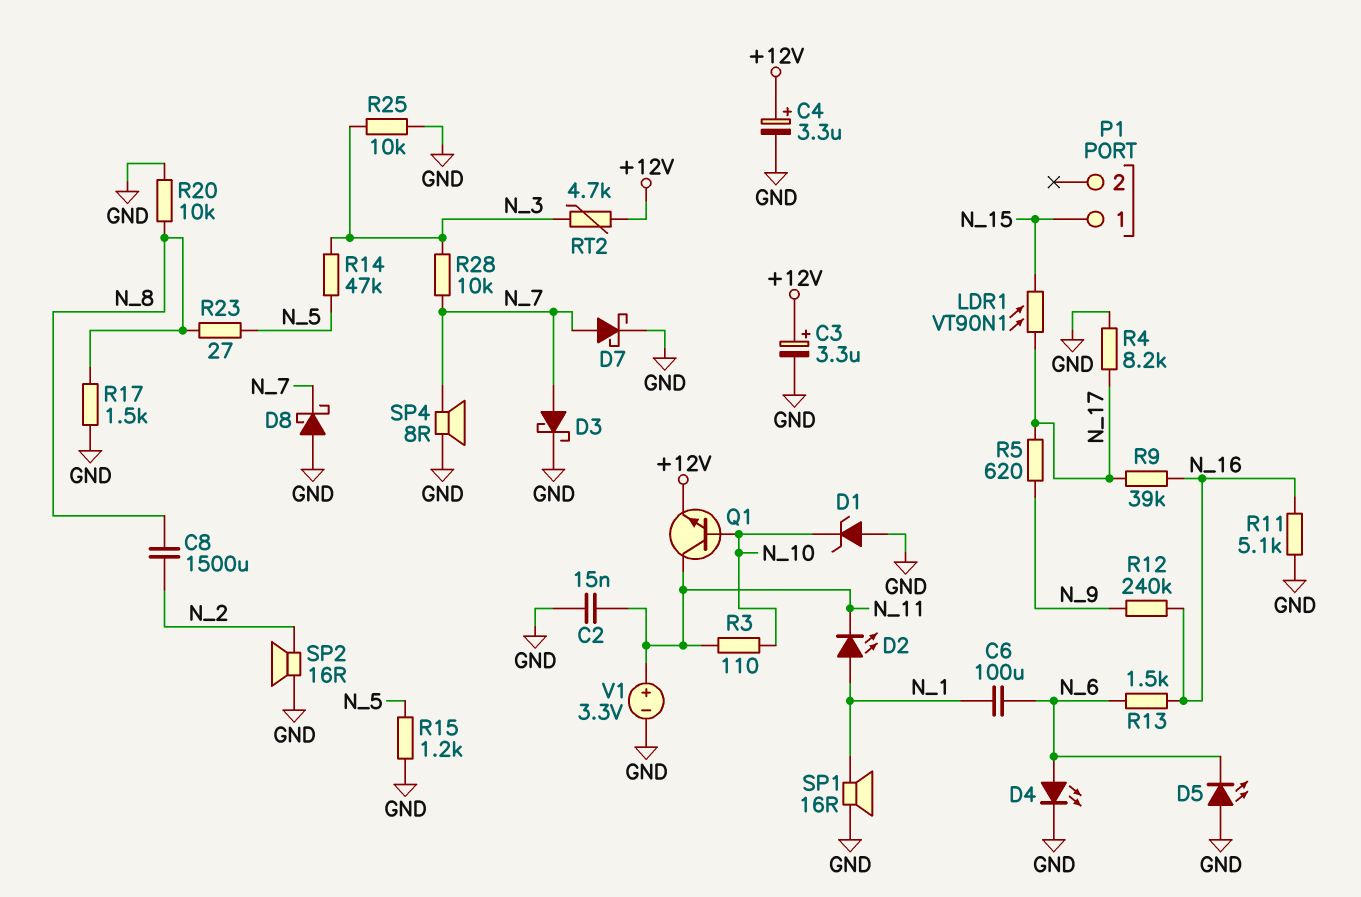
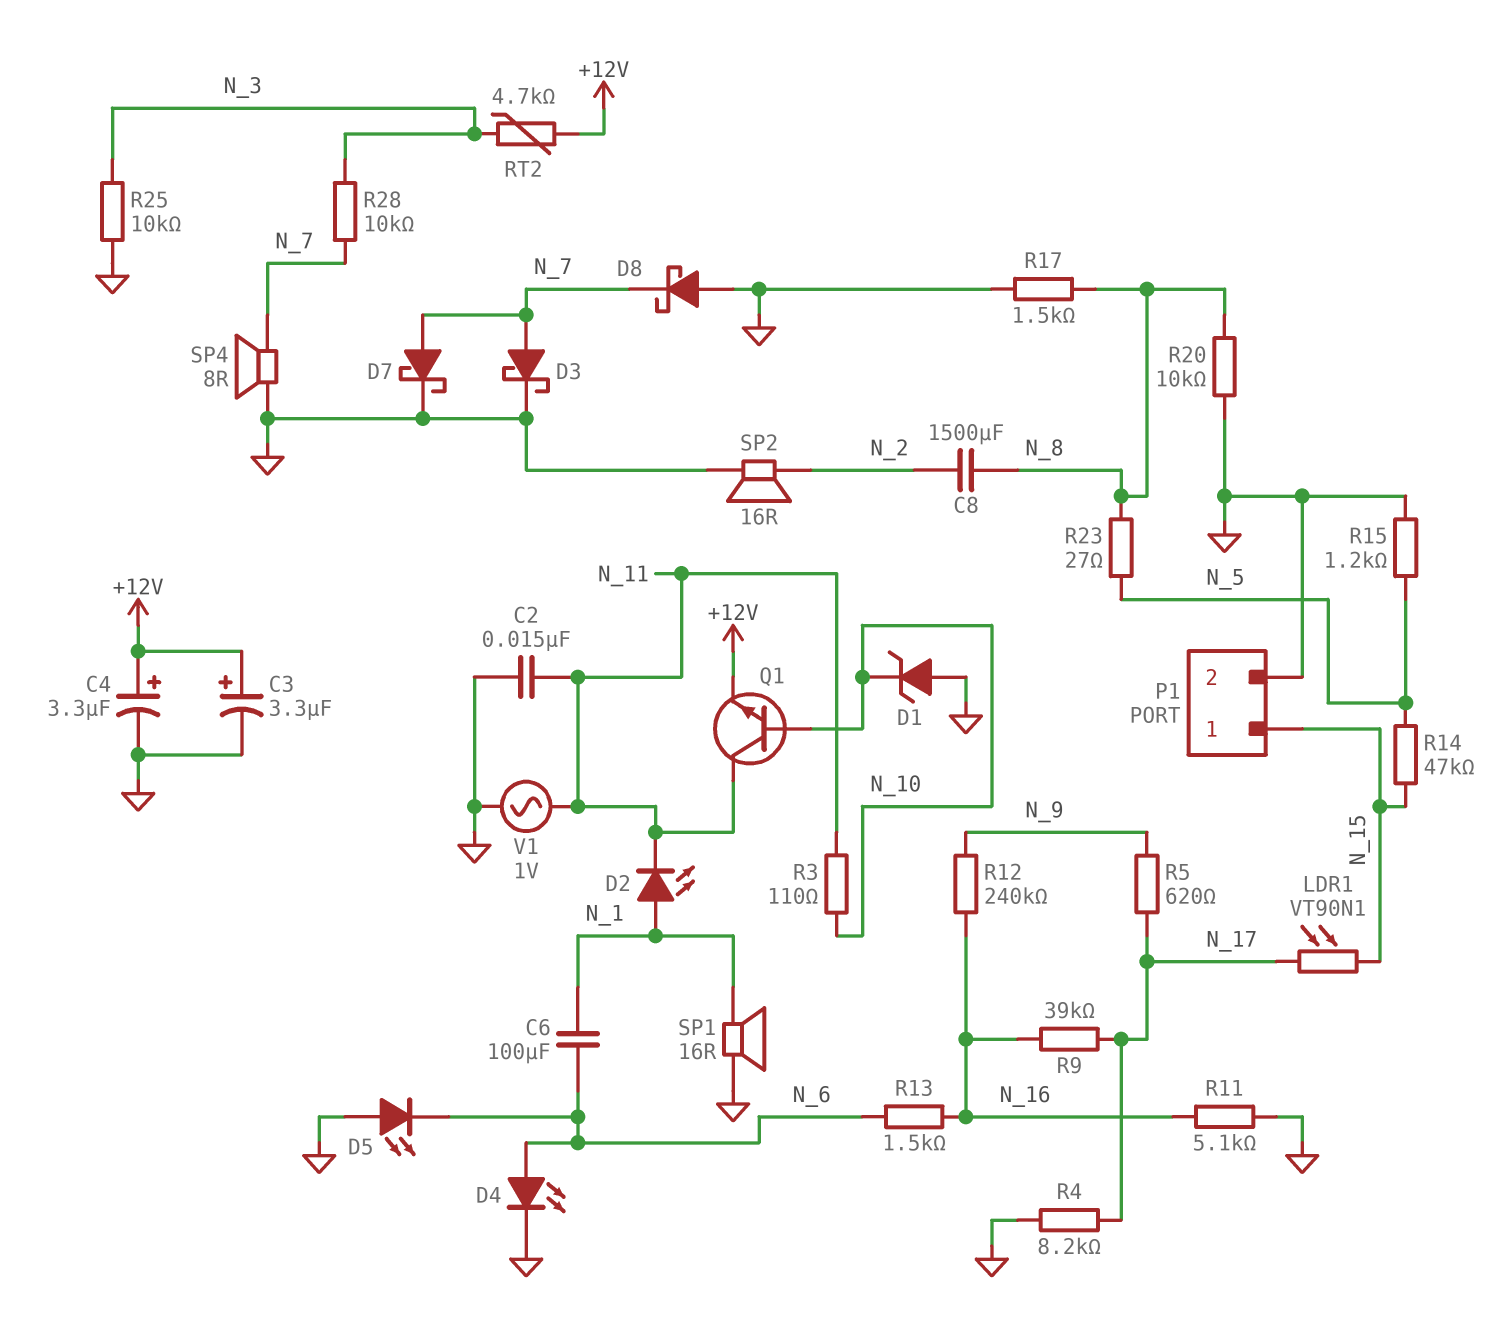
P1 pin 2: none -> GND
R14: 47k (N_3, N_5) -> 47k (N_5, N_15)
V1: 3.3V (plus N_11, minus GND) -> AC 1V (GND, N_11)

